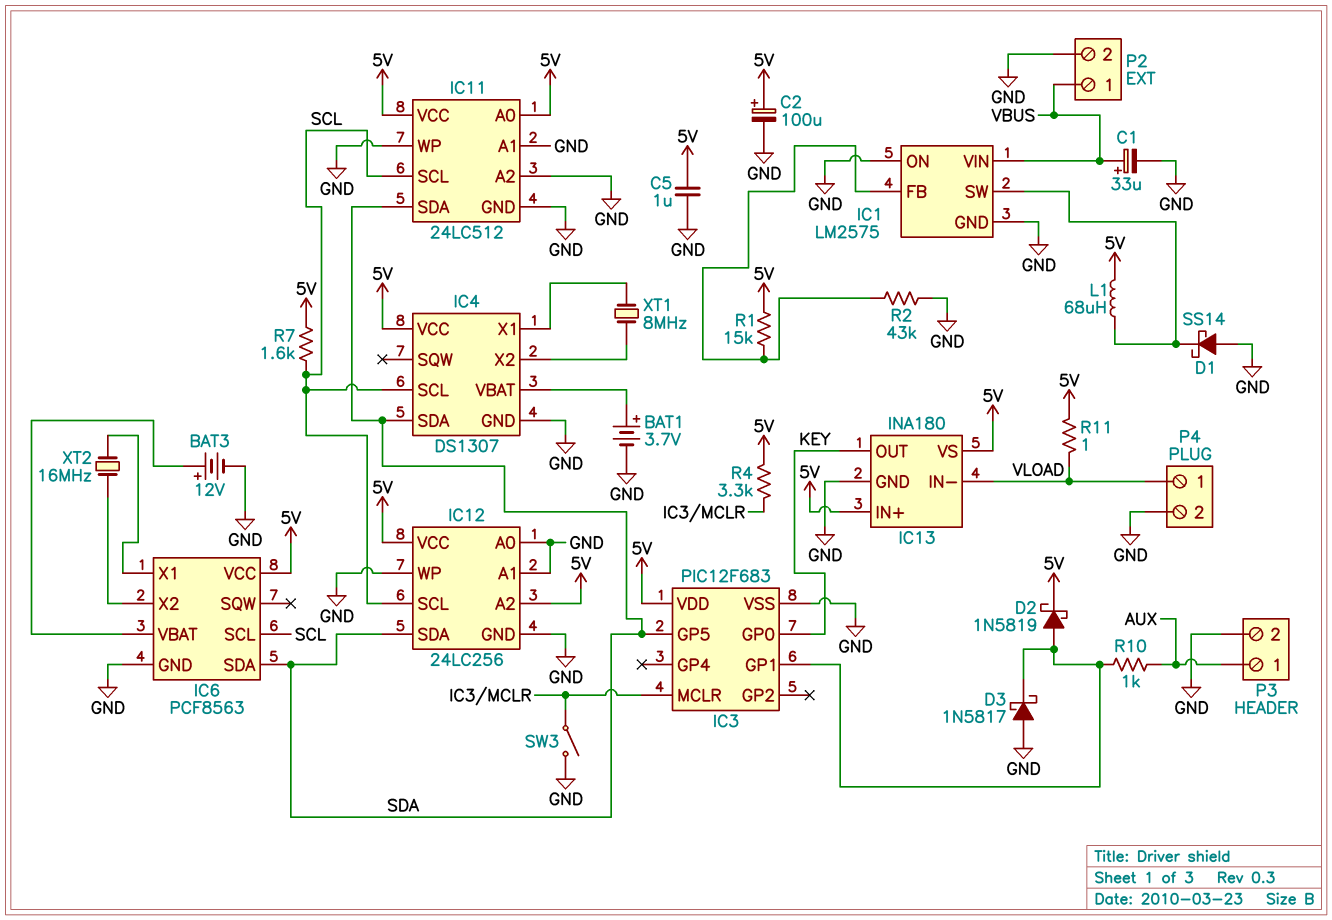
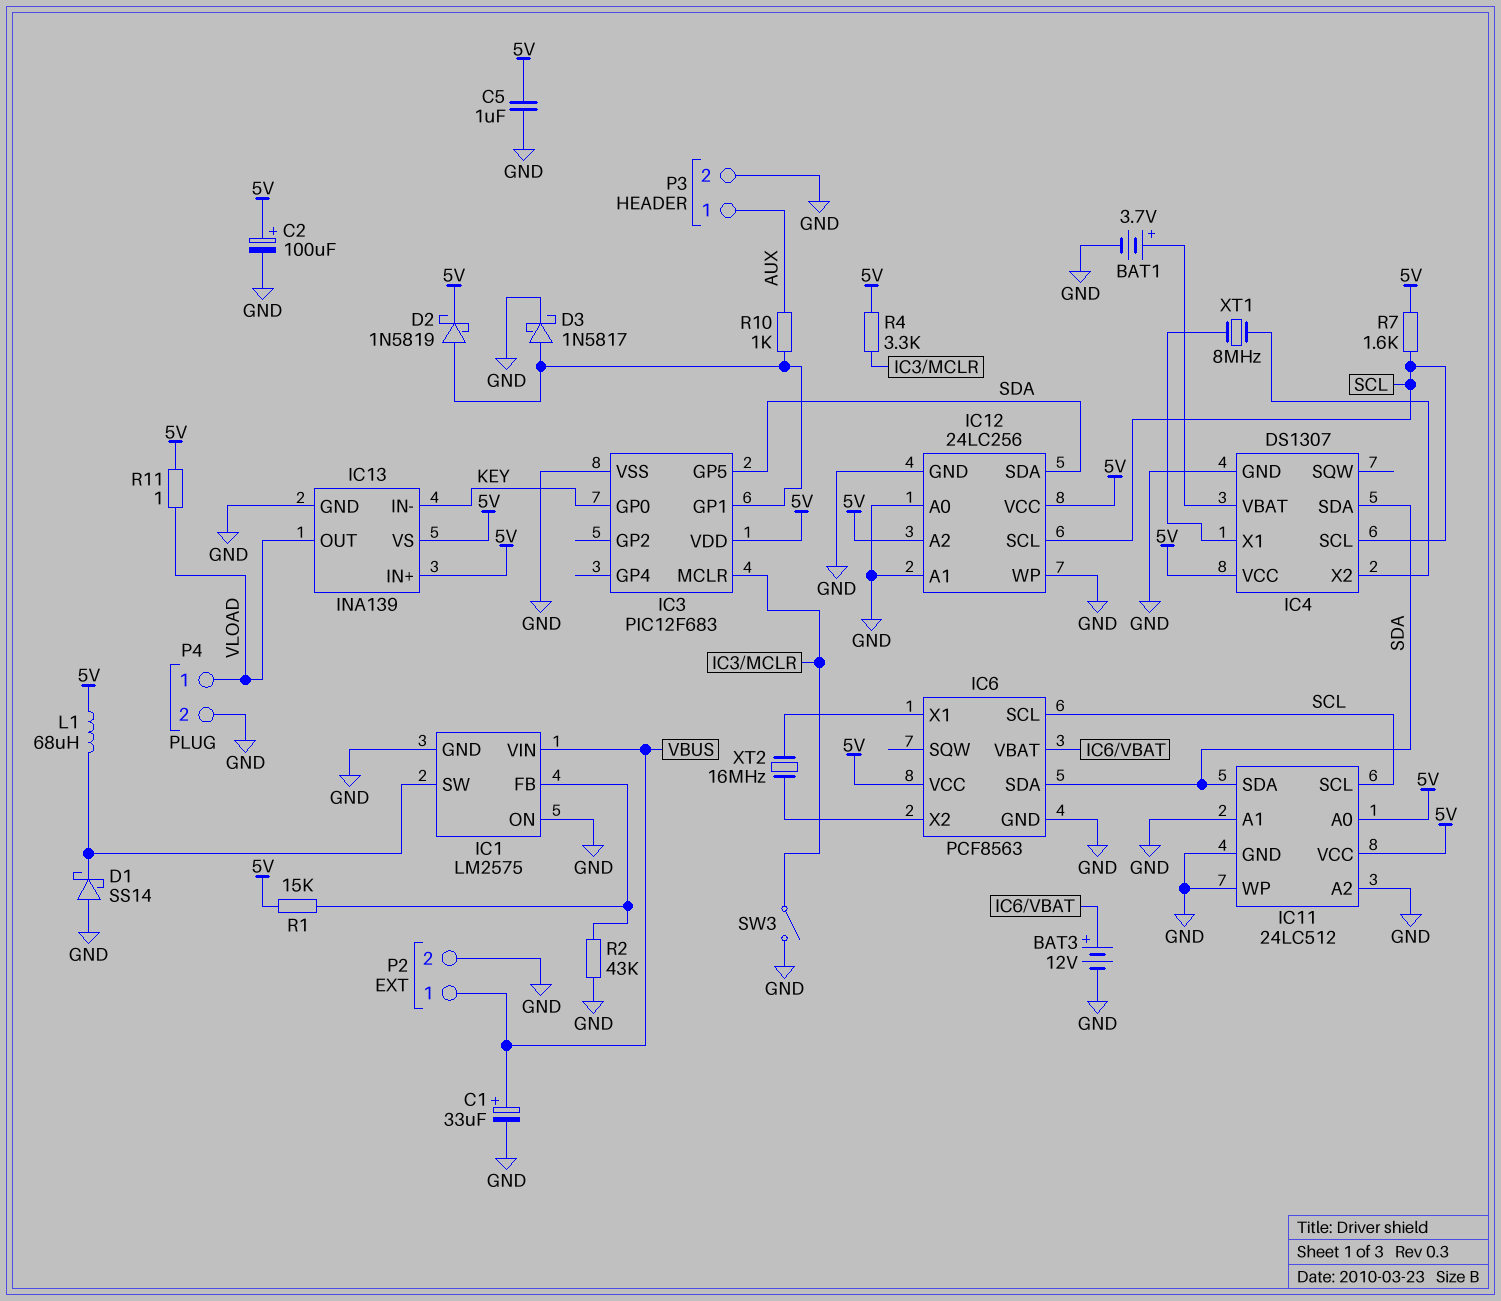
D3: schottky 1N5817 (A GND, K IC3/GP1) -> schottky 1N5817 (A IC3/GP1, K GND)
IC13: INA180 -> INA139
IC13 pin IN-: VLOAD -> KEY
IC13 pin OUT: KEY -> VLOAD

